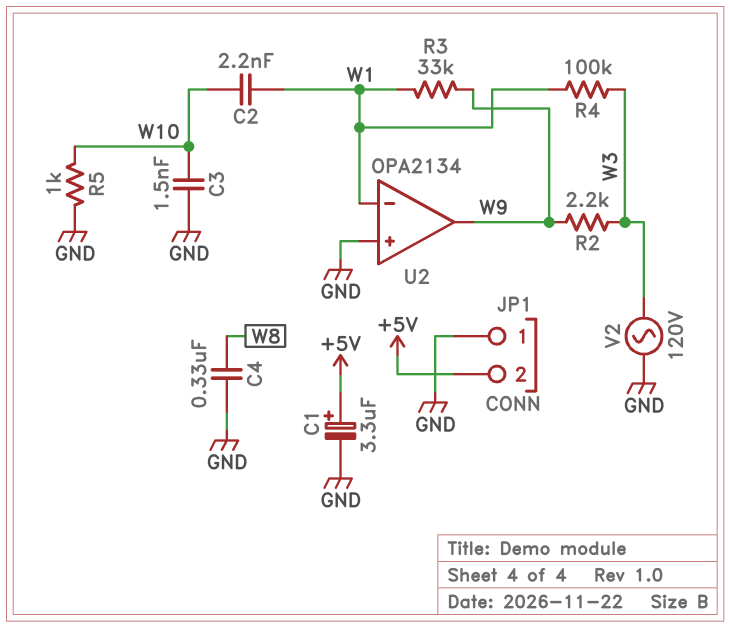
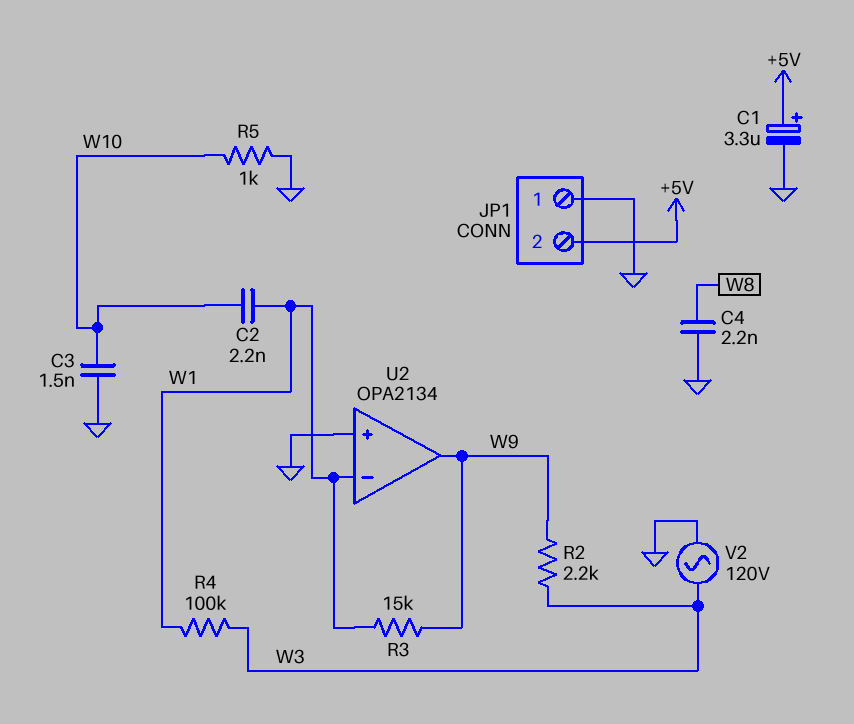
C4: 330nF (GND, W8) -> 2.2nF (GND, W8)
R3: 33k (W1, W9) -> 15k (W1, W9)

